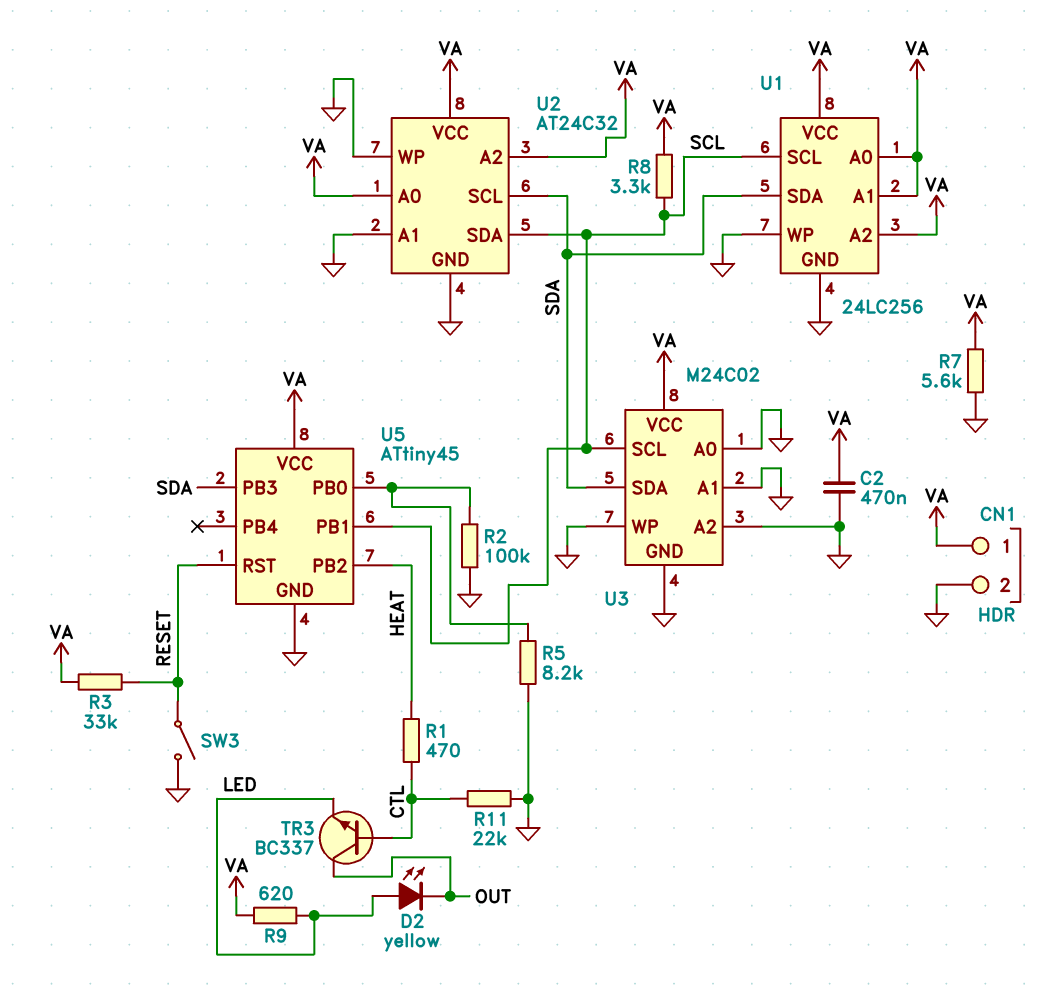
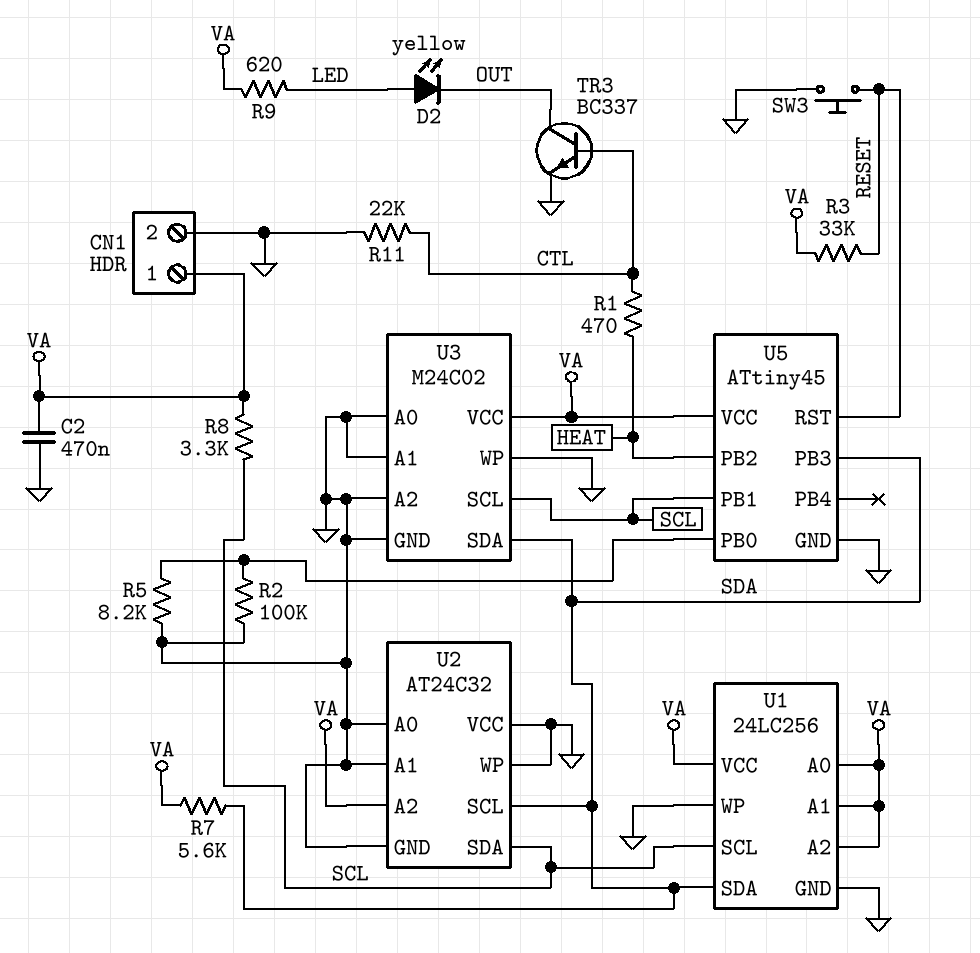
R7: 5.6k (GND, VA) -> 5.6k (SDA, VA)
SW3: switch (GND, RESET) -> button (GND, RESET)
TR3: NPN BC337 (B CTL, C OUT, E LED) -> NPN BC337 (B CTL, C OUT, E GND)
U2 pin A0: VA -> GND
U2 pin VCC: VA -> GND

